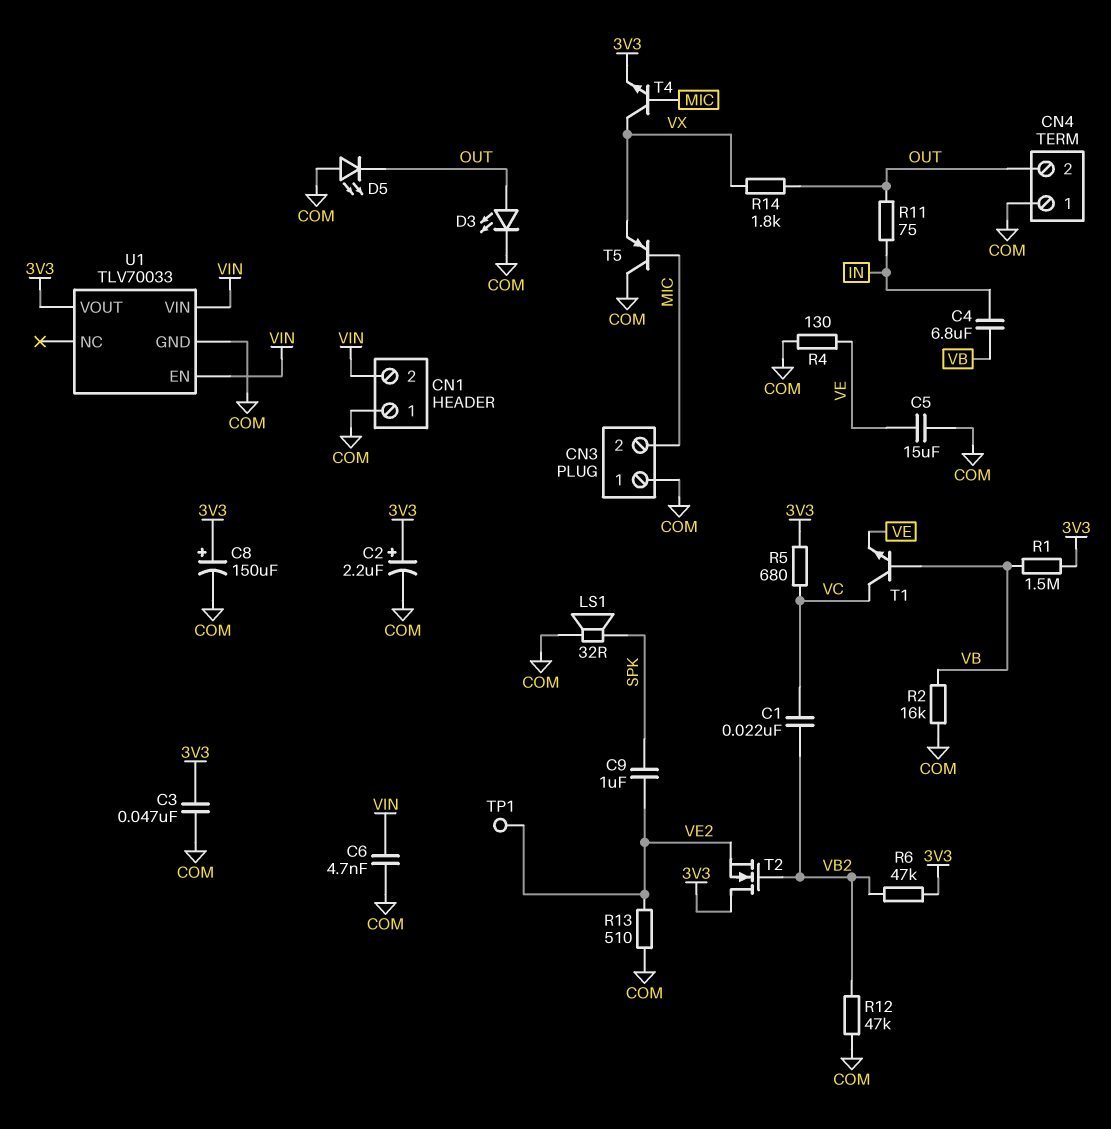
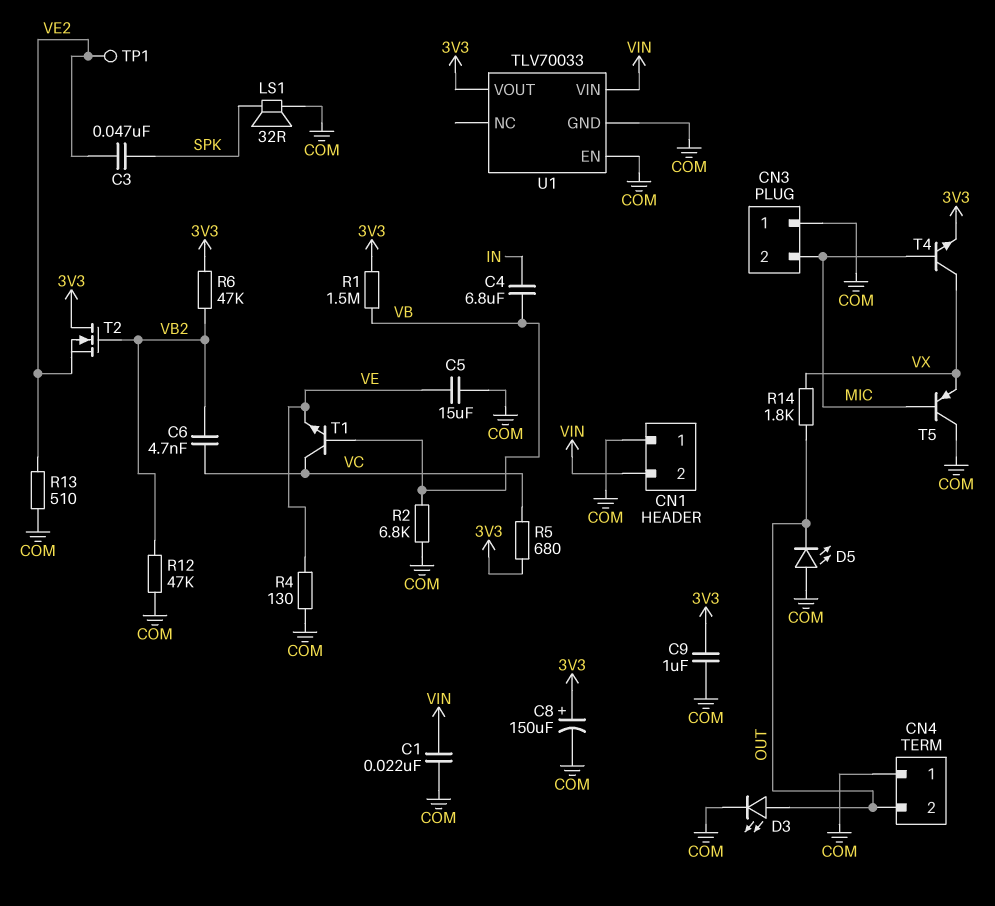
C1: 22nF (VB2, VC) -> 22nF (COM, VIN)
C2: 2.2uF (plus 3V3, minus COM) -> none
C3: 47nF (3V3, COM) -> 47nF (SPK, VE2)
C6: 4.7nF (COM, VIN) -> 4.7nF (VB2, VC)
C9: 1uF (SPK, VE2) -> 1uF (3V3, COM)
R2: 16k (COM, VB) -> 6.8k (COM, VB)
R11: 75 (IN, OUT) -> none
U1 pin EN: VIN -> COM

